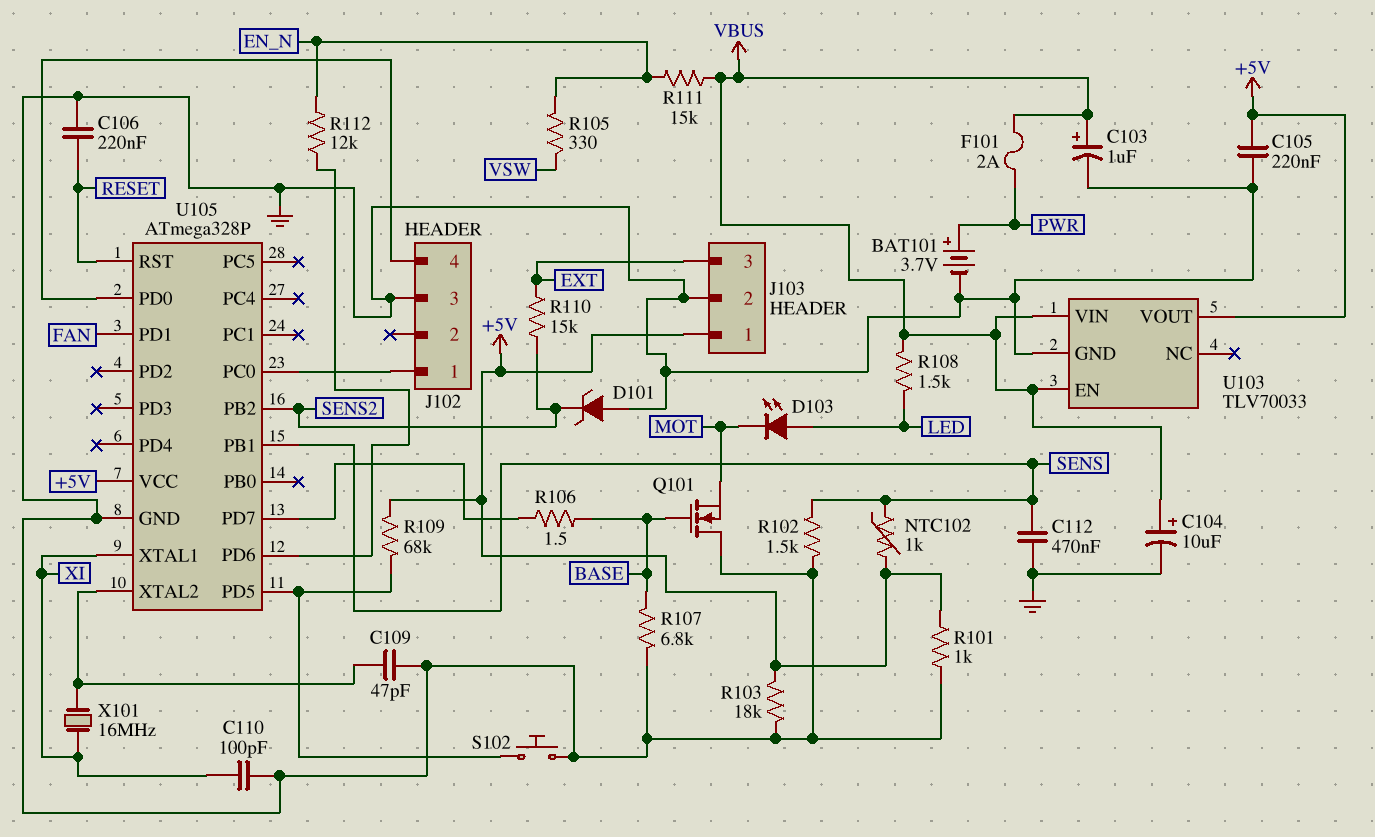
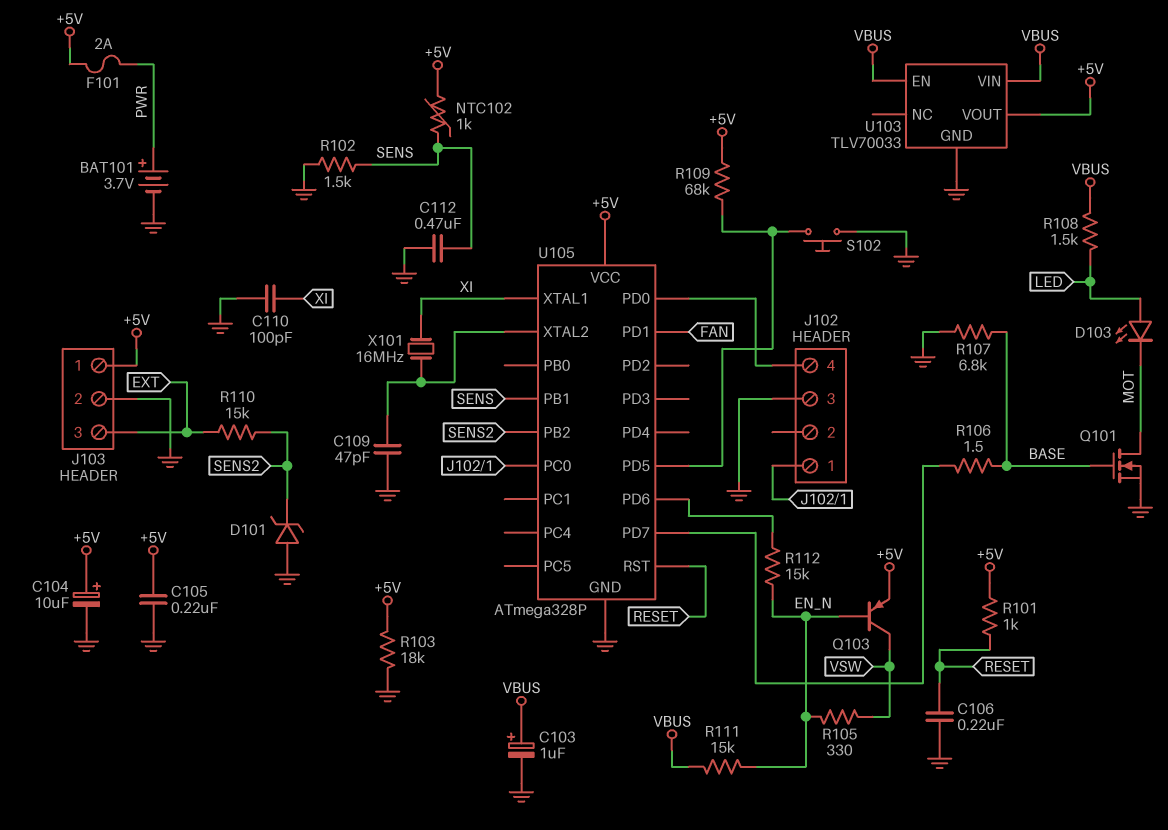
C104: 10uF (plus VBUS, minus GND) -> 10uF (plus +5V, minus GND)
F101: 2A (PWR, VBUS) -> 2A (+5V, PWR)
Q101: NMOS (G BASE, D GND, S MOT) -> NMOS (G BASE, D MOT, S GND)
Q103: none -> PNP (B EN_N, C VSW, E +5V)
R101: 1k (+5V, GND) -> 1k (+5V, RESET)
R112: 12k (EN_N, U105/PD6) -> 15k (EN_N, U105/PD6)

